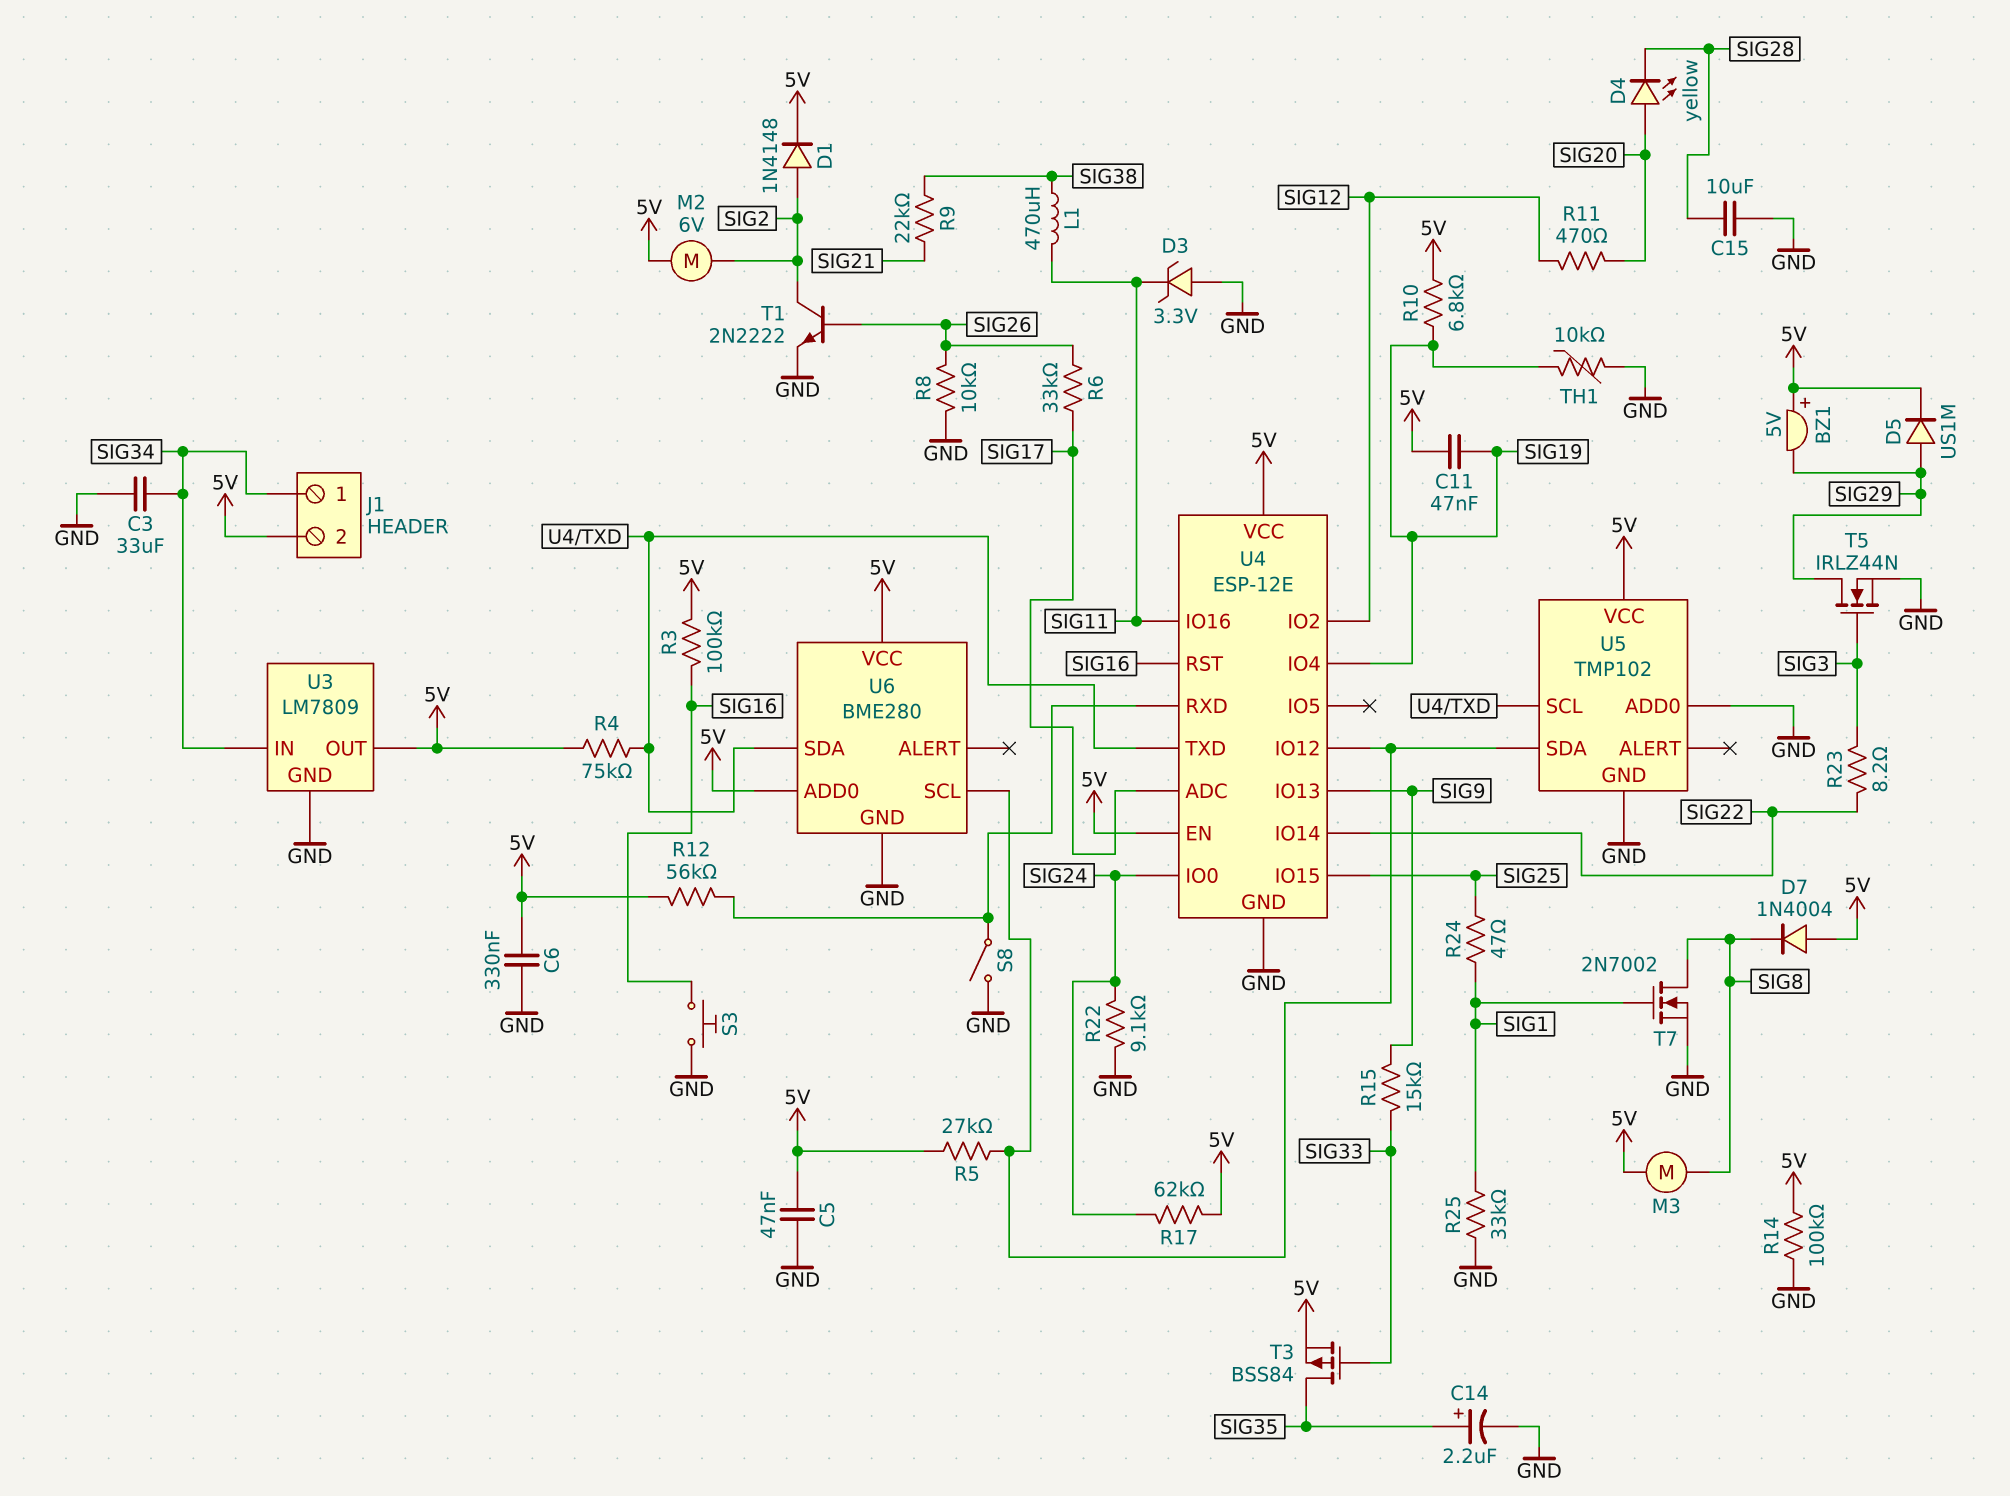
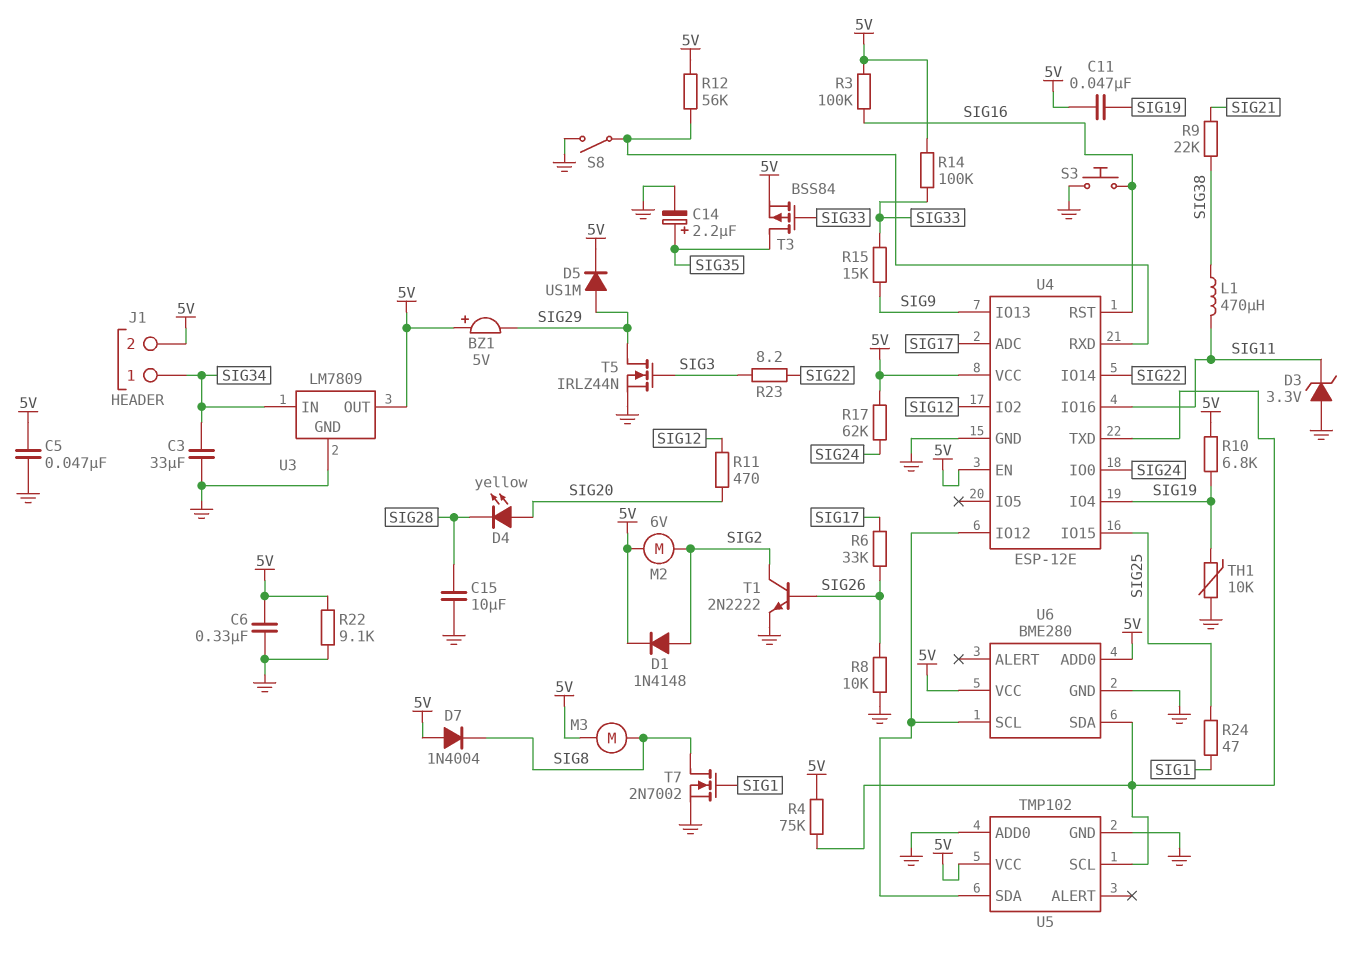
R5: 27k (5V, U4/IO12) -> none
R14: 100k (5V, GND) -> 100k (5V, SIG33)
R22: 9.1k (GND, SIG24) -> 9.1k (5V, GND)
R25: 33k (GND, SIG1) -> none

